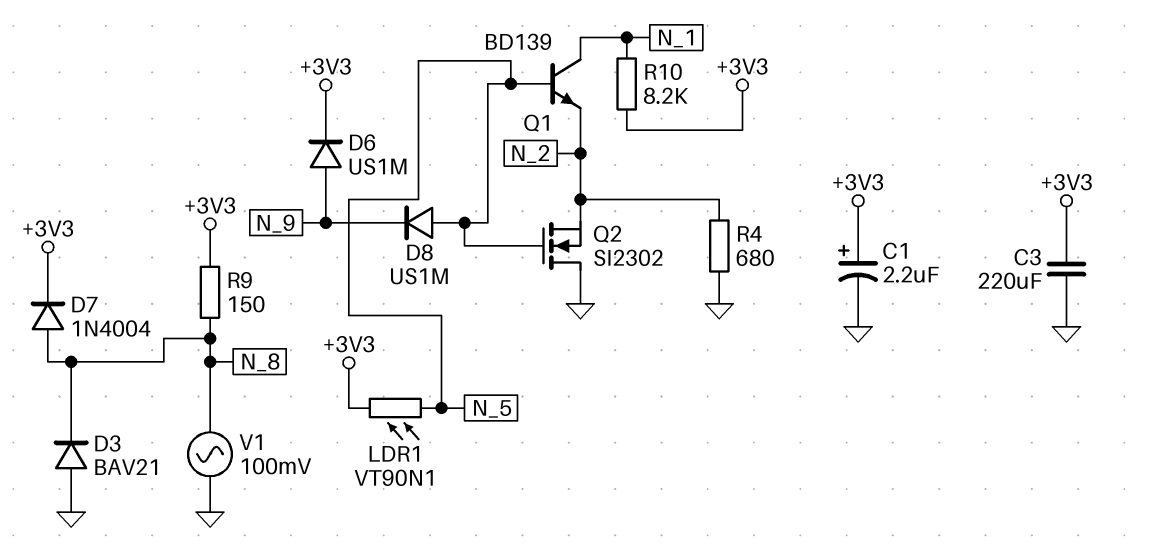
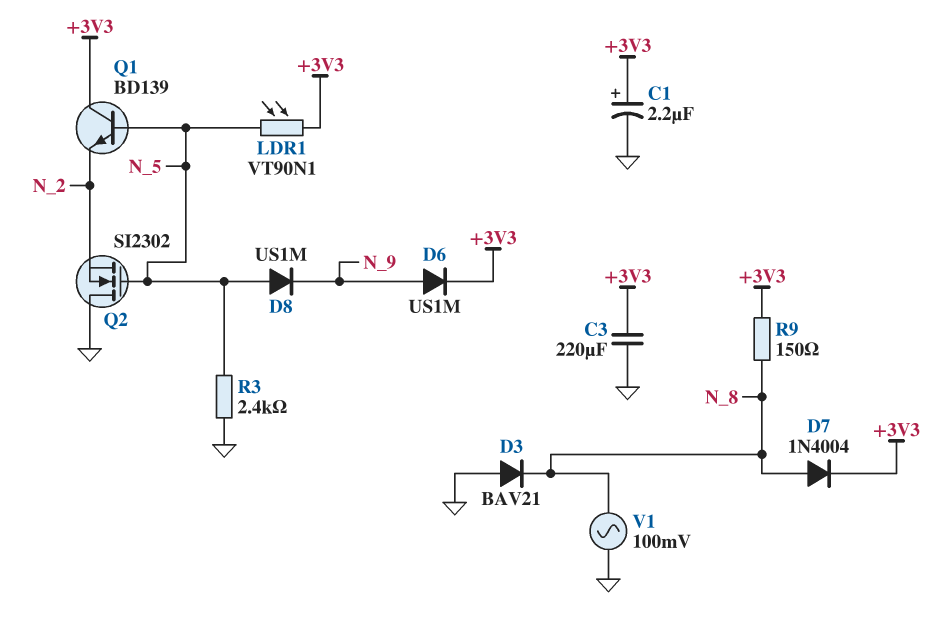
Q1: NPN BD139 (B N_5, C N_1, E N_2) -> NPN BD139 (B N_5, C +3V3, E N_2)
R3: none -> 2.4k (GND, N_5)
R4: 680 (GND, N_2) -> none
R10: 8.2k (+3V3, N_1) -> none

